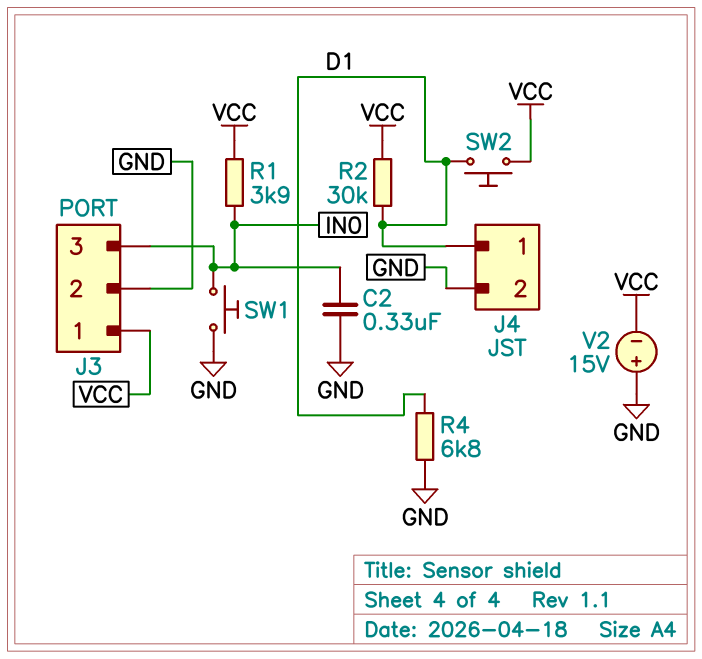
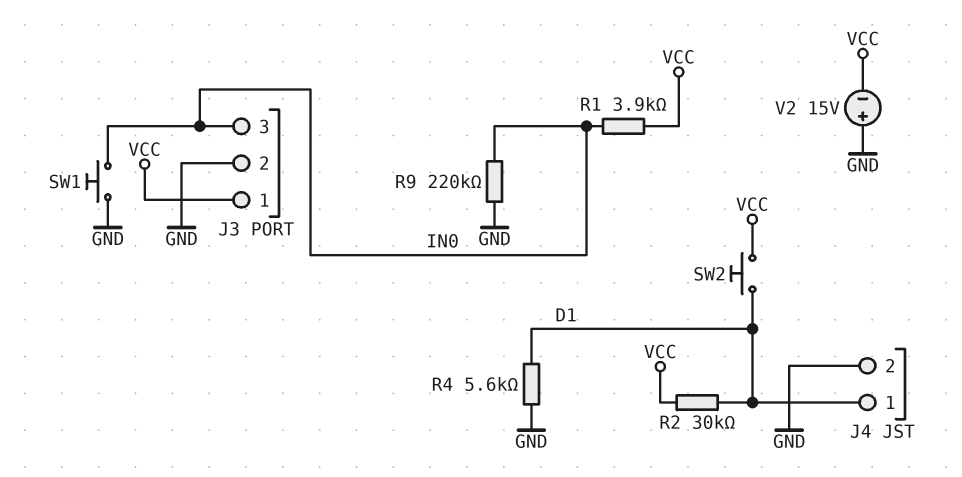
C2: 330nF (GND, IN0) -> none
R4: 6.8k (D1, GND) -> 5.6k (D1, GND)
R9: none -> 220k (GND, IN0)

